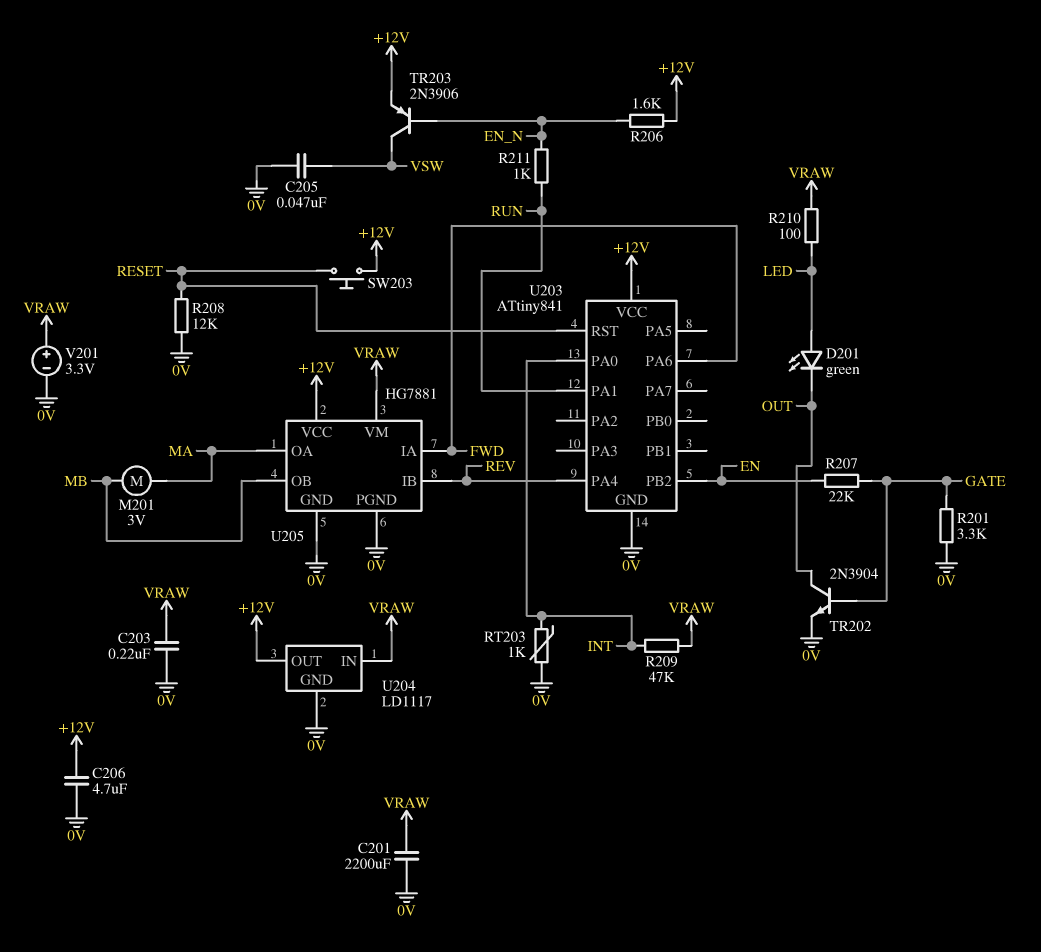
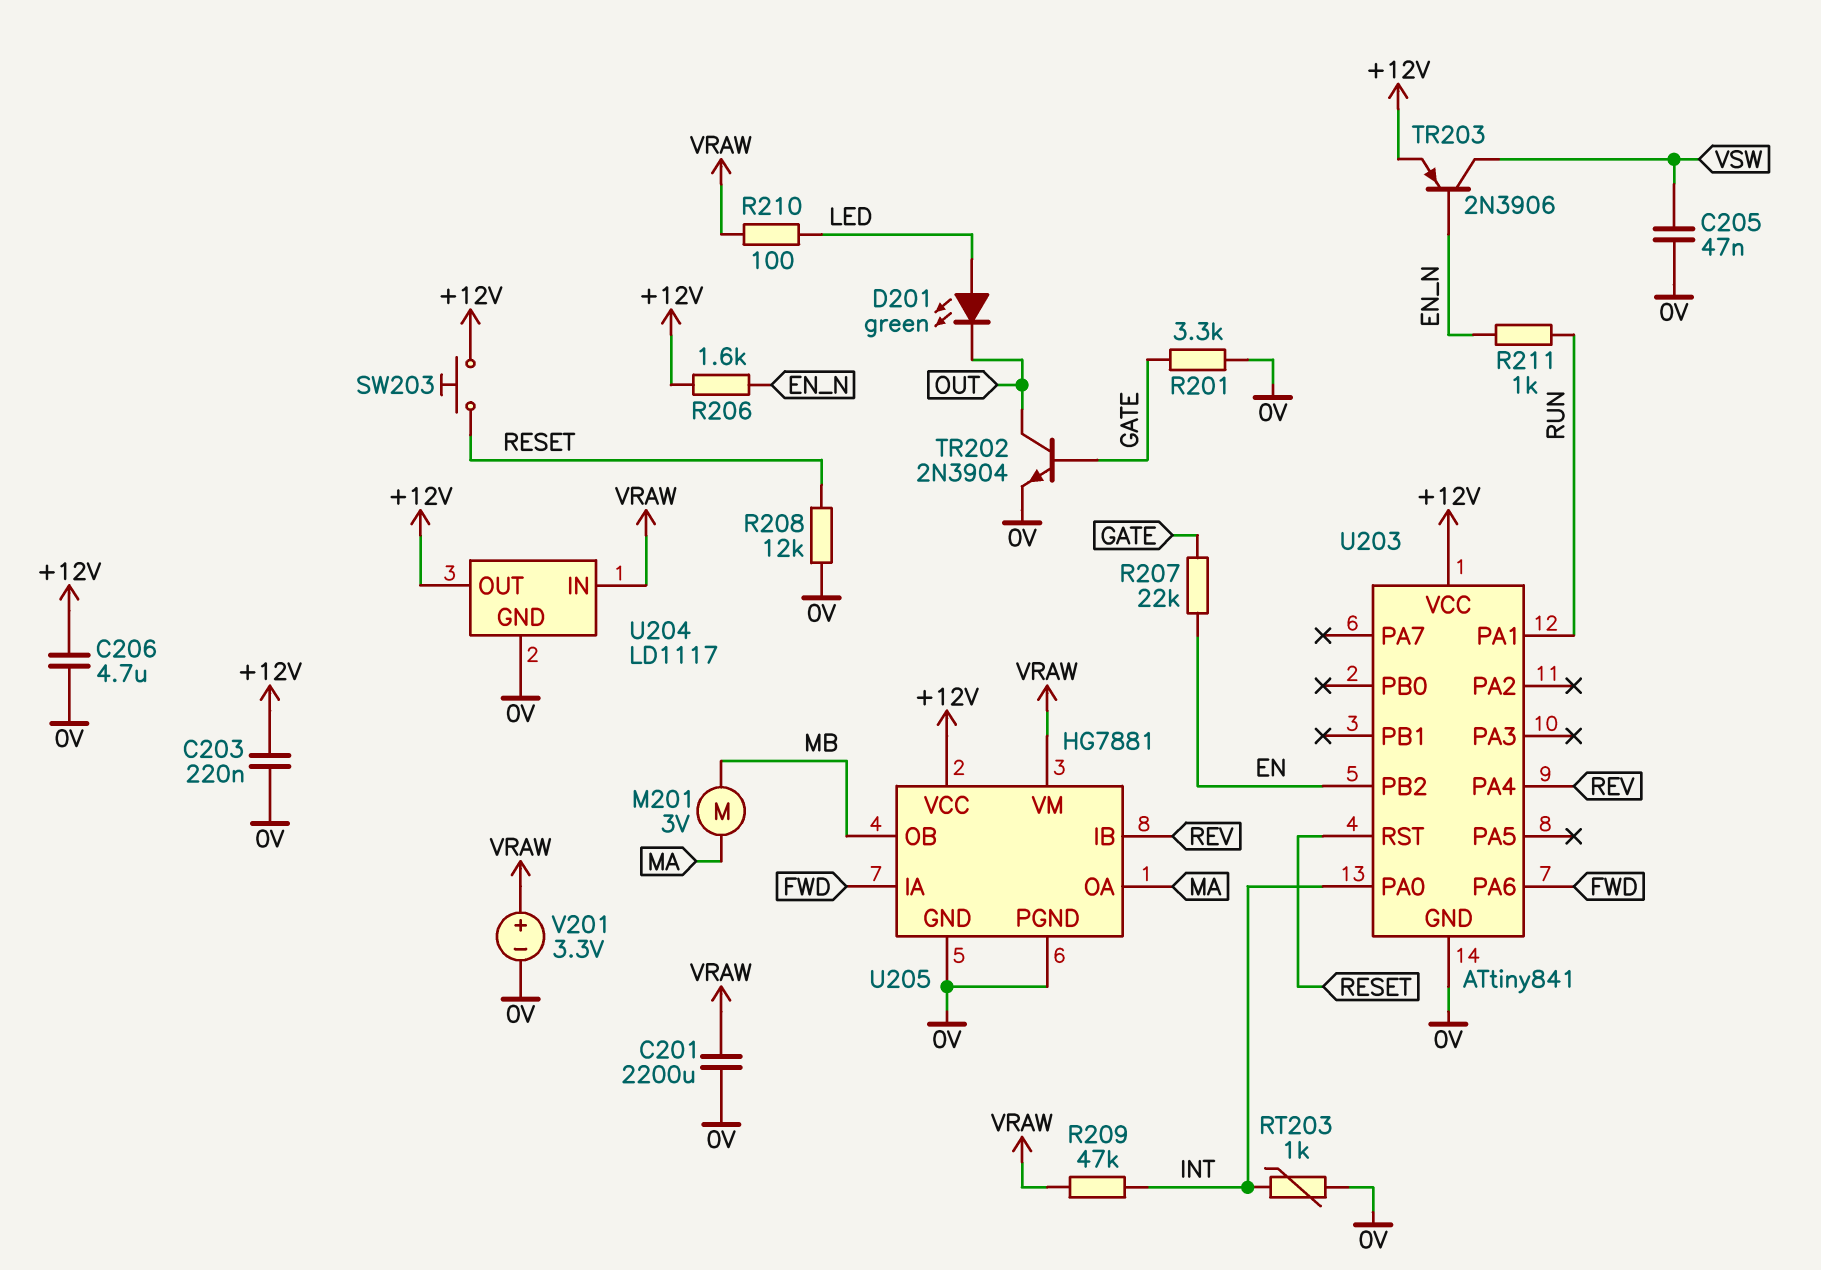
C203: 220nF (0V, VRAW) -> 220nF (+12V, 0V)

